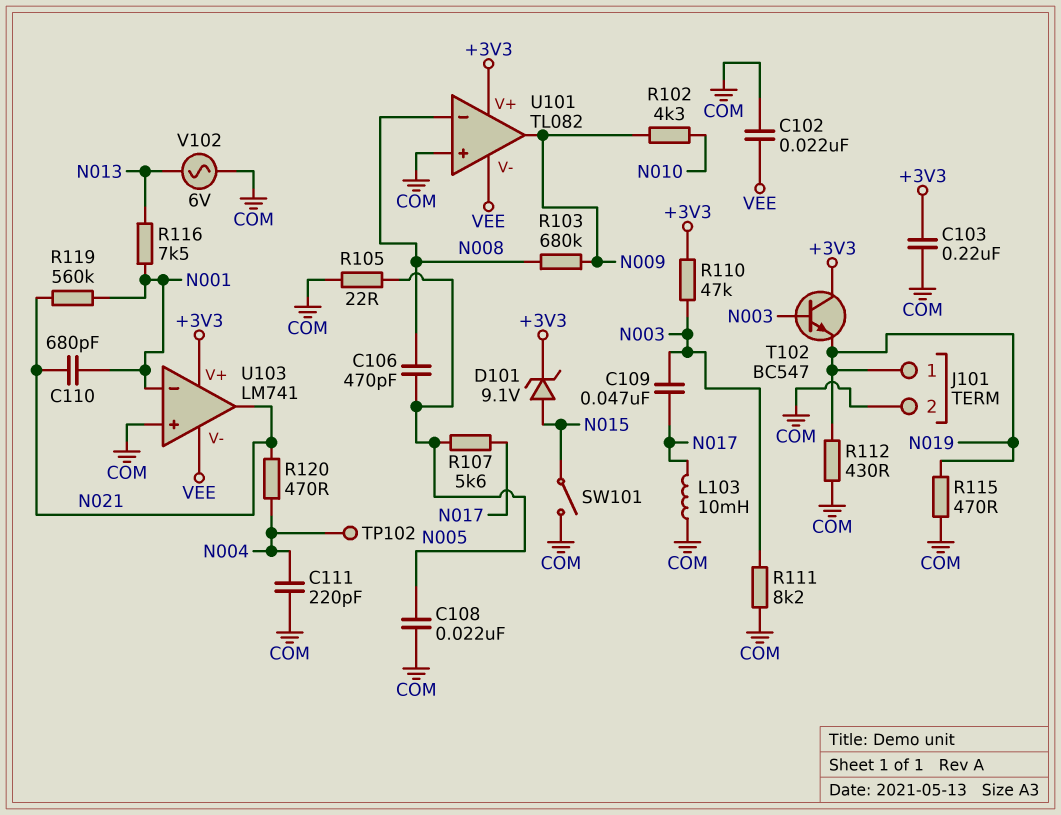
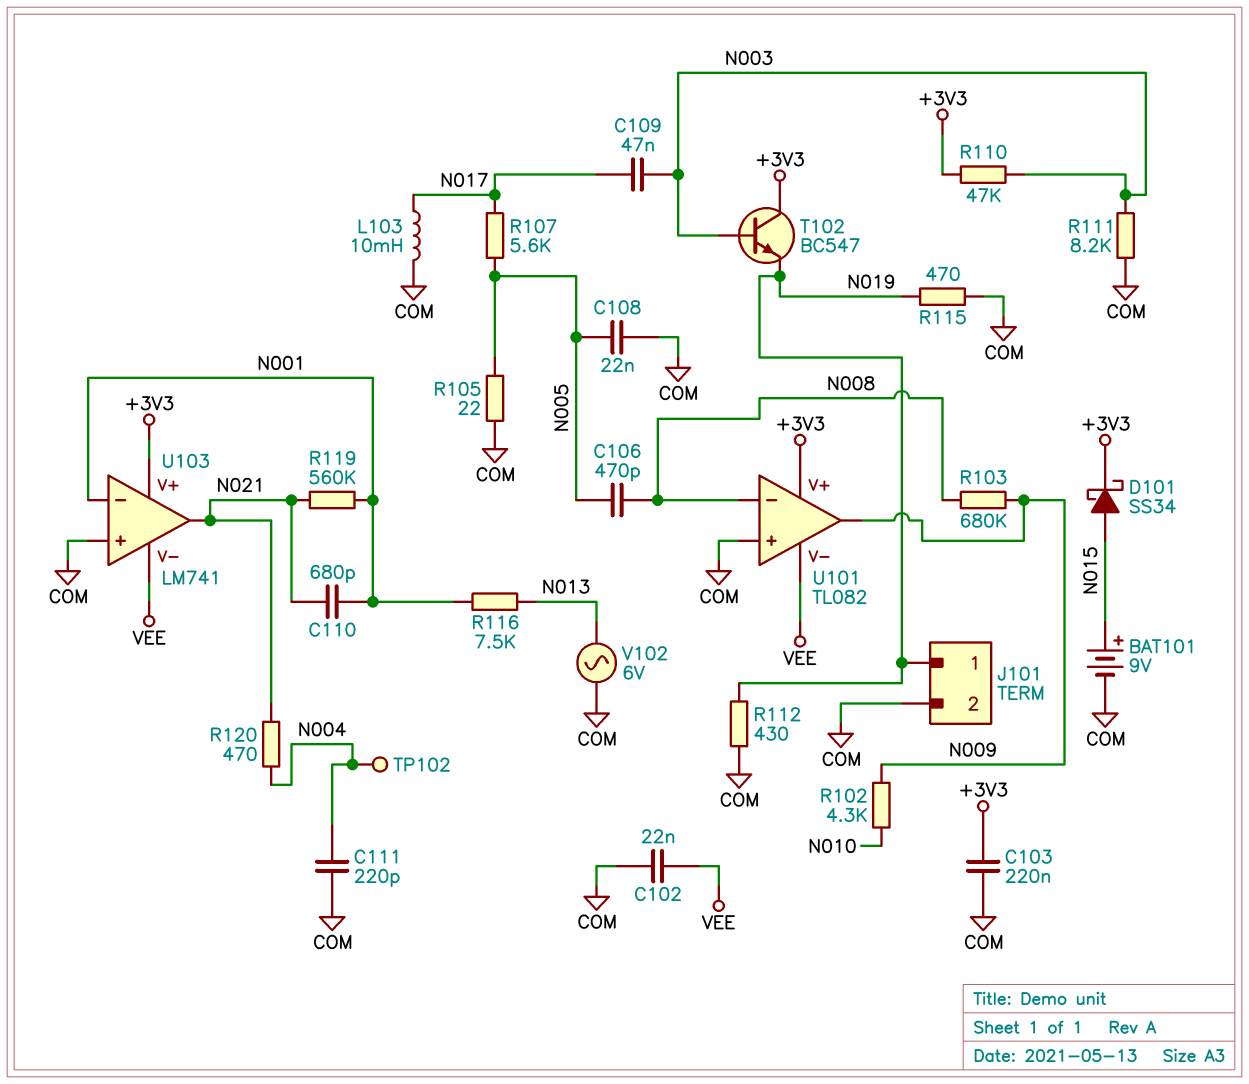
BAT101: none -> 9V (plus N015, minus COM)
D101: zener 9.1V (A N015, K +3V3) -> schottky SS34 (A N015, K +3V3)
SW101: switch (COM, N015) -> none

